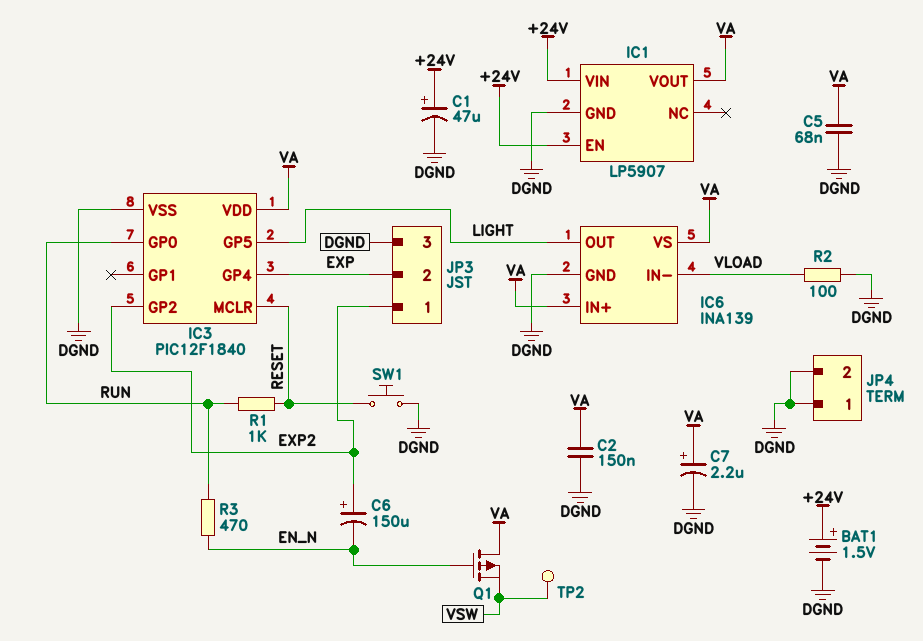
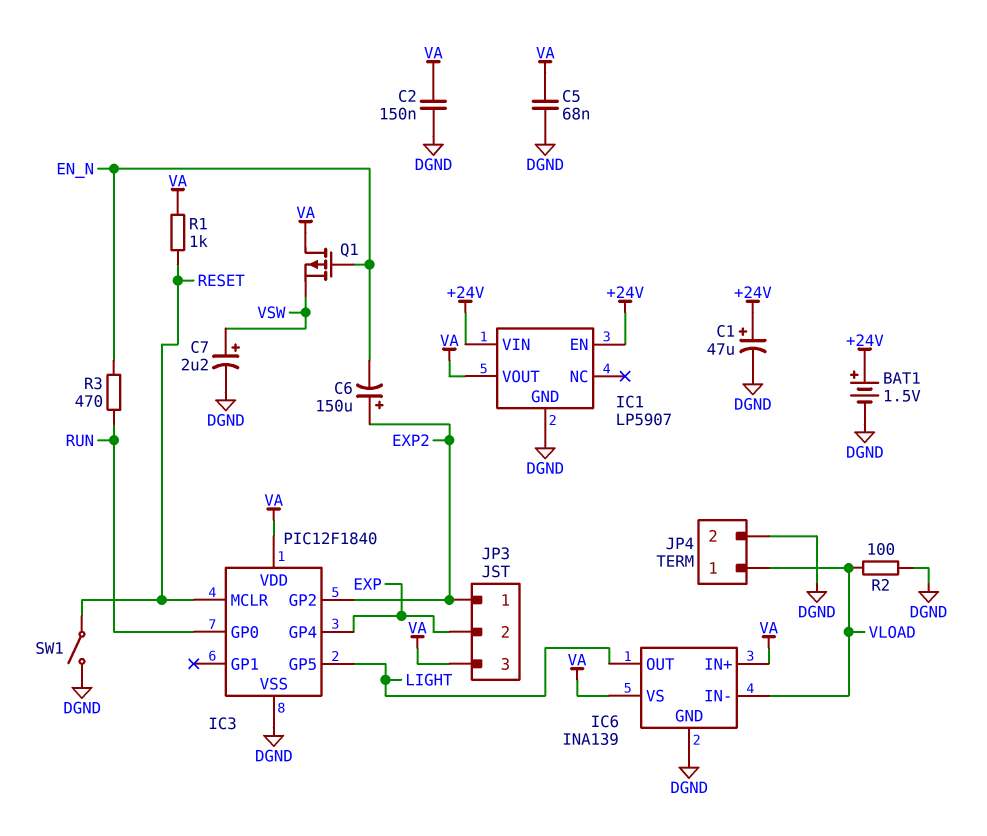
C7: 2.2uF (plus VA, minus DGND) -> 2.2uF (plus VSW, minus DGND)
JP3 pin 3: DGND -> VA
JP4 pin 1: DGND -> VLOAD
R1: 1k (RESET, RUN) -> 1k (RESET, VA)
SW1: button (DGND, RESET) -> switch (DGND, RESET)
TP2: test point (VSW) -> none

